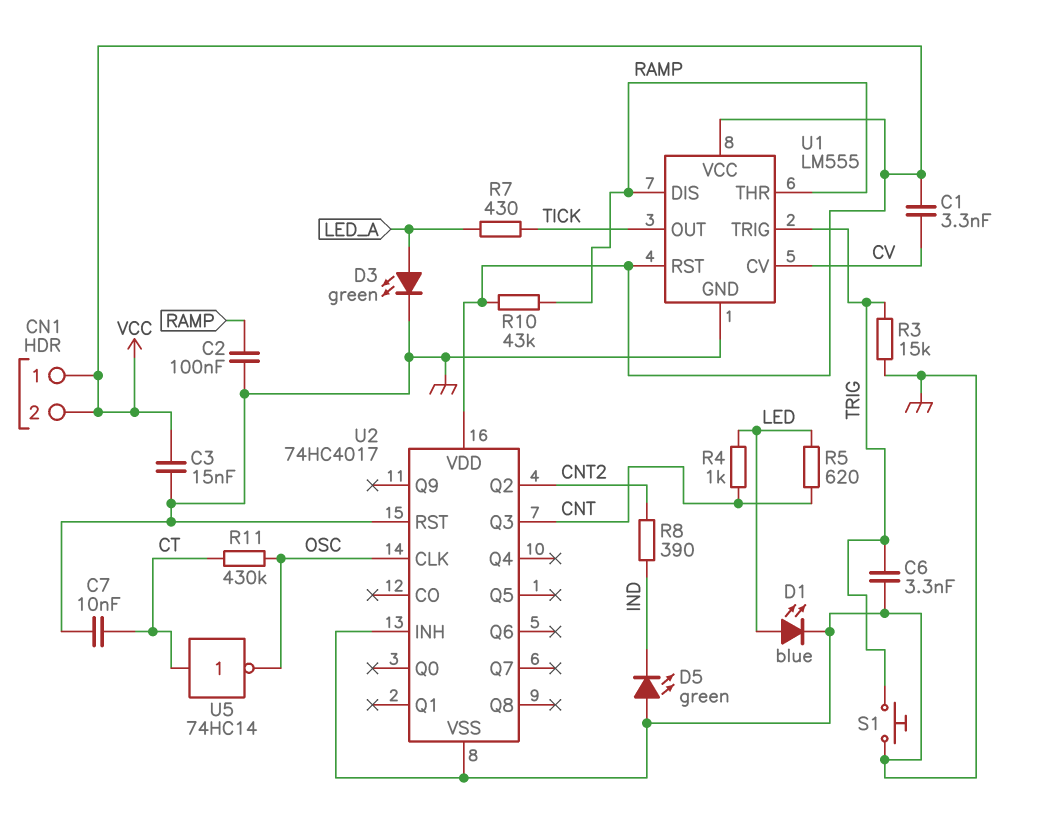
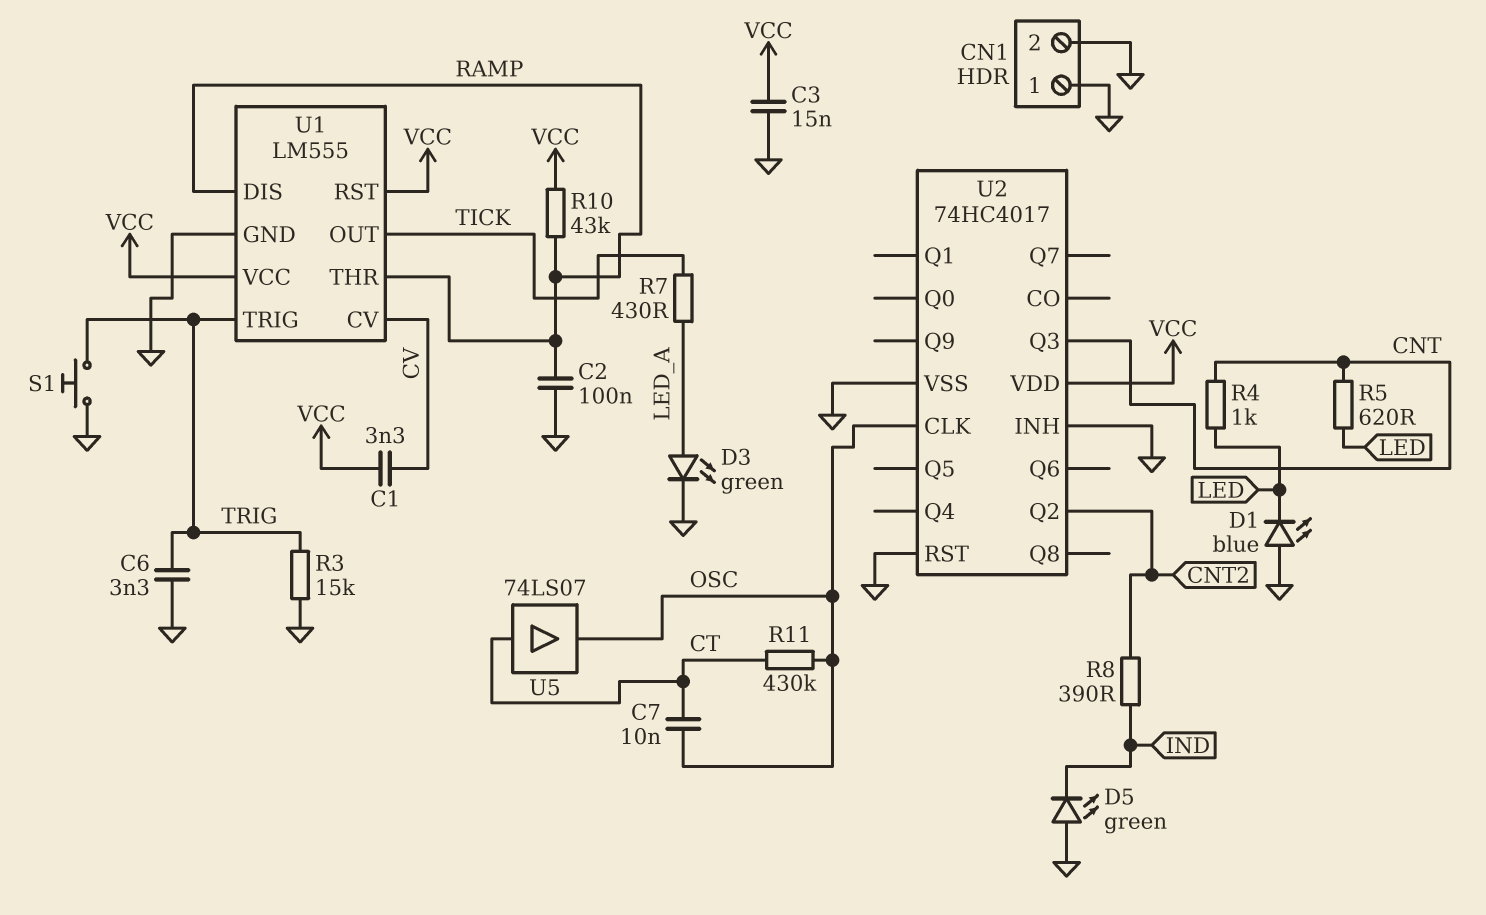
C7: 10nF (CT, GND) -> 10nF (CT, OSC)
CN1 pin 1: VCC -> GND
CN1 pin 2: VCC -> GND
D1: LED blue (A LED, K GND) -> LED blue (A GND, K LED)
U5: NOT 74HC14 (in CT, out OSC) -> buffer 74LS07 (in CT, out OSC)

